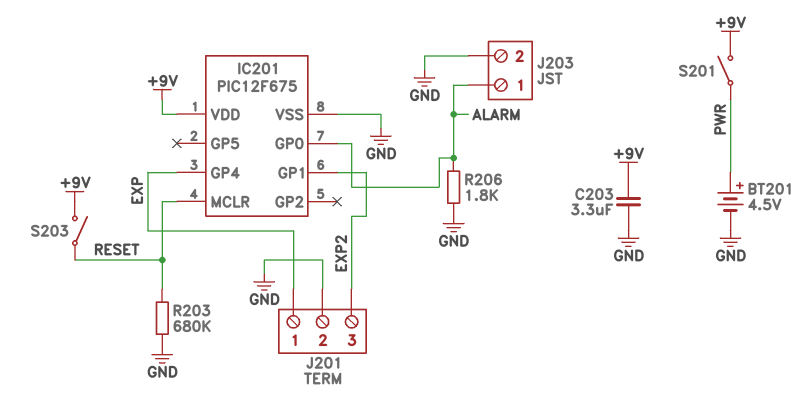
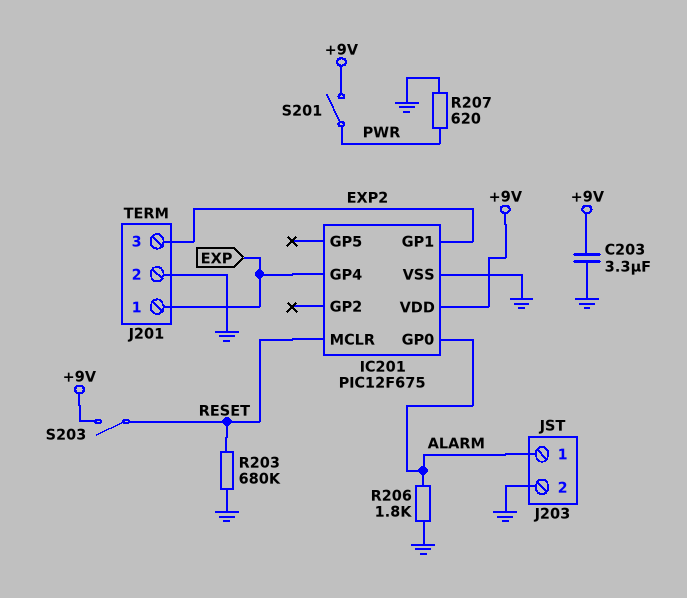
BT201: 4.5V (plus PWR, minus GND) -> none
R207: none -> 620 (GND, PWR)

